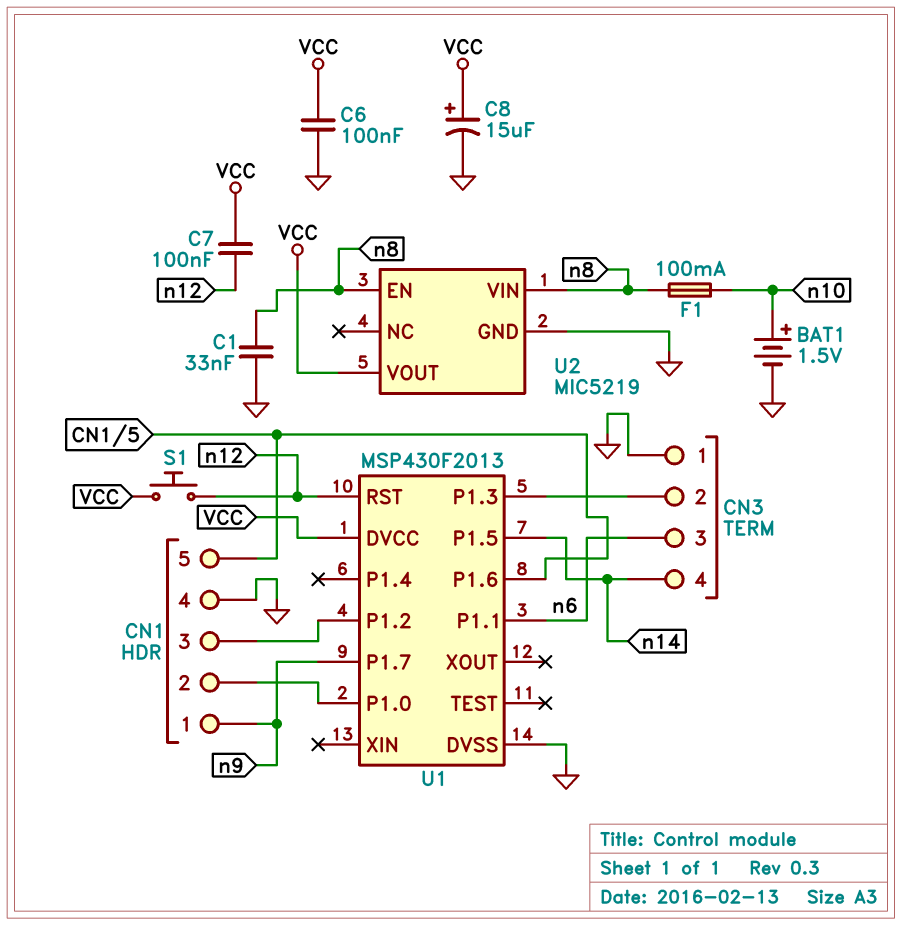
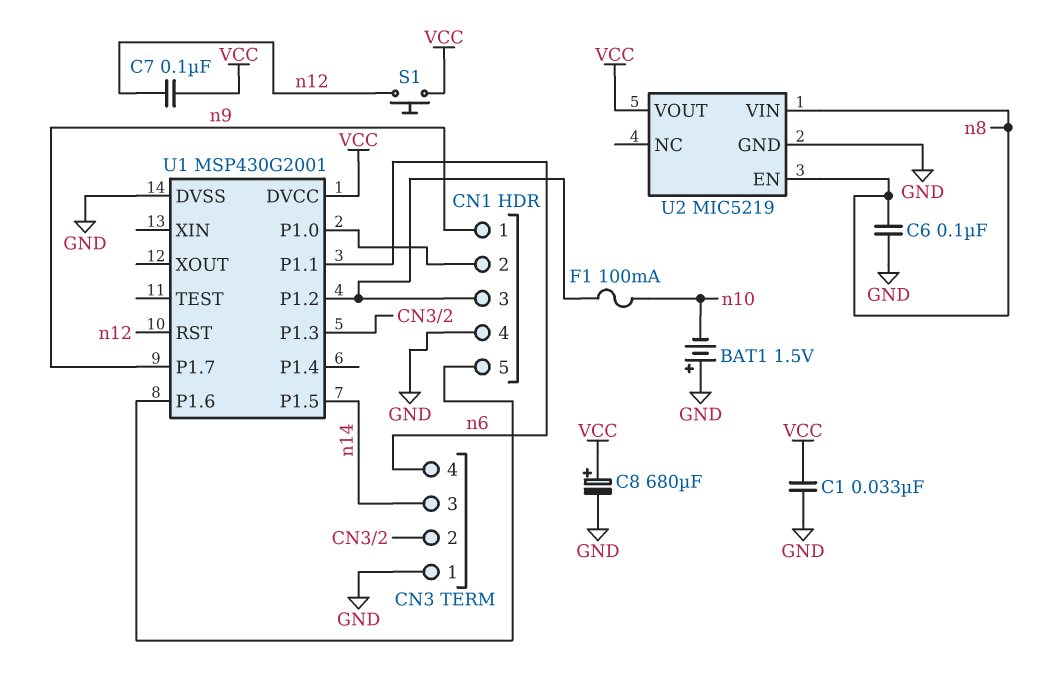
BAT1: 1.5V (plus n10, minus GND) -> 1.5V (plus GND, minus n10)
C1: 33nF (GND, n8) -> 33nF (GND, VCC)
C6: 100nF (GND, VCC) -> 100nF (GND, n8)
C8: 15uF (plus VCC, minus GND) -> 680uF (plus VCC, minus GND)
CN3 pin 3: n6 -> n14
CN3 pin 4: n14 -> n6
F1: 100mA (n8, n10) -> 100mA (CN1/3, n10)
U1: MSP430F2013 -> MSP430G2001

